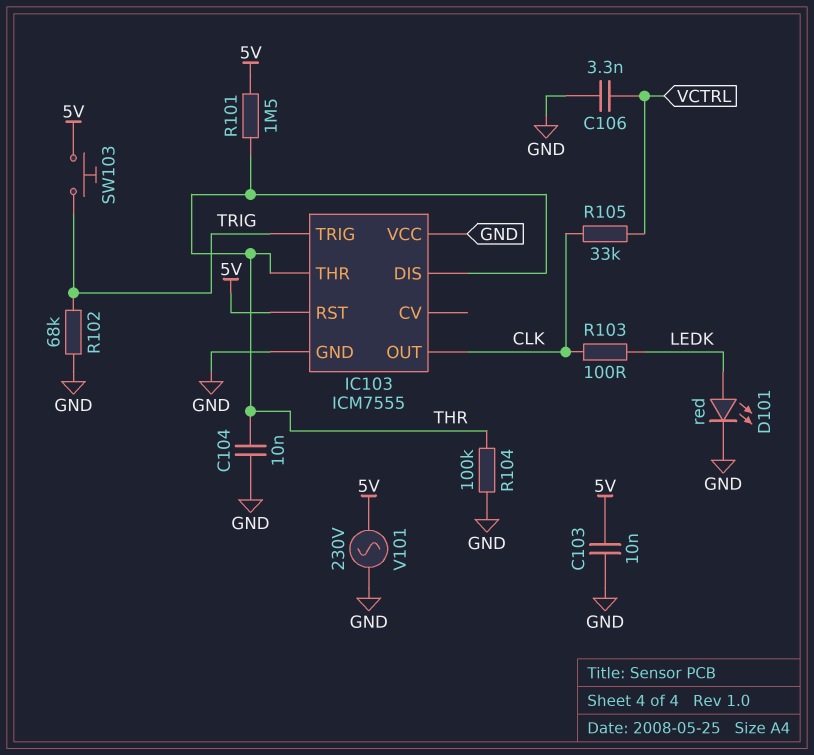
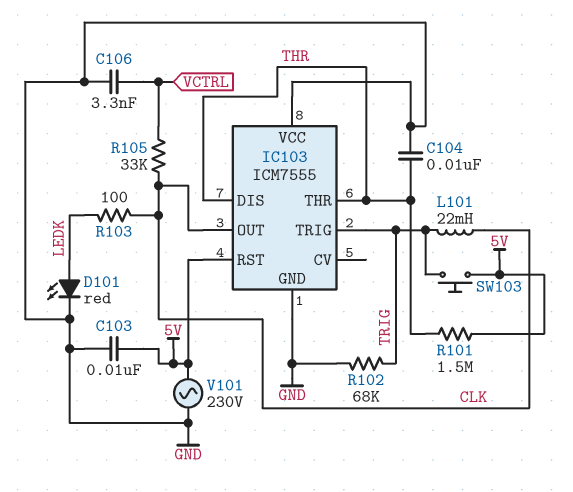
L101: none -> 22mH (CLK, TRIG)
R104: 100k (GND, THR) -> none

